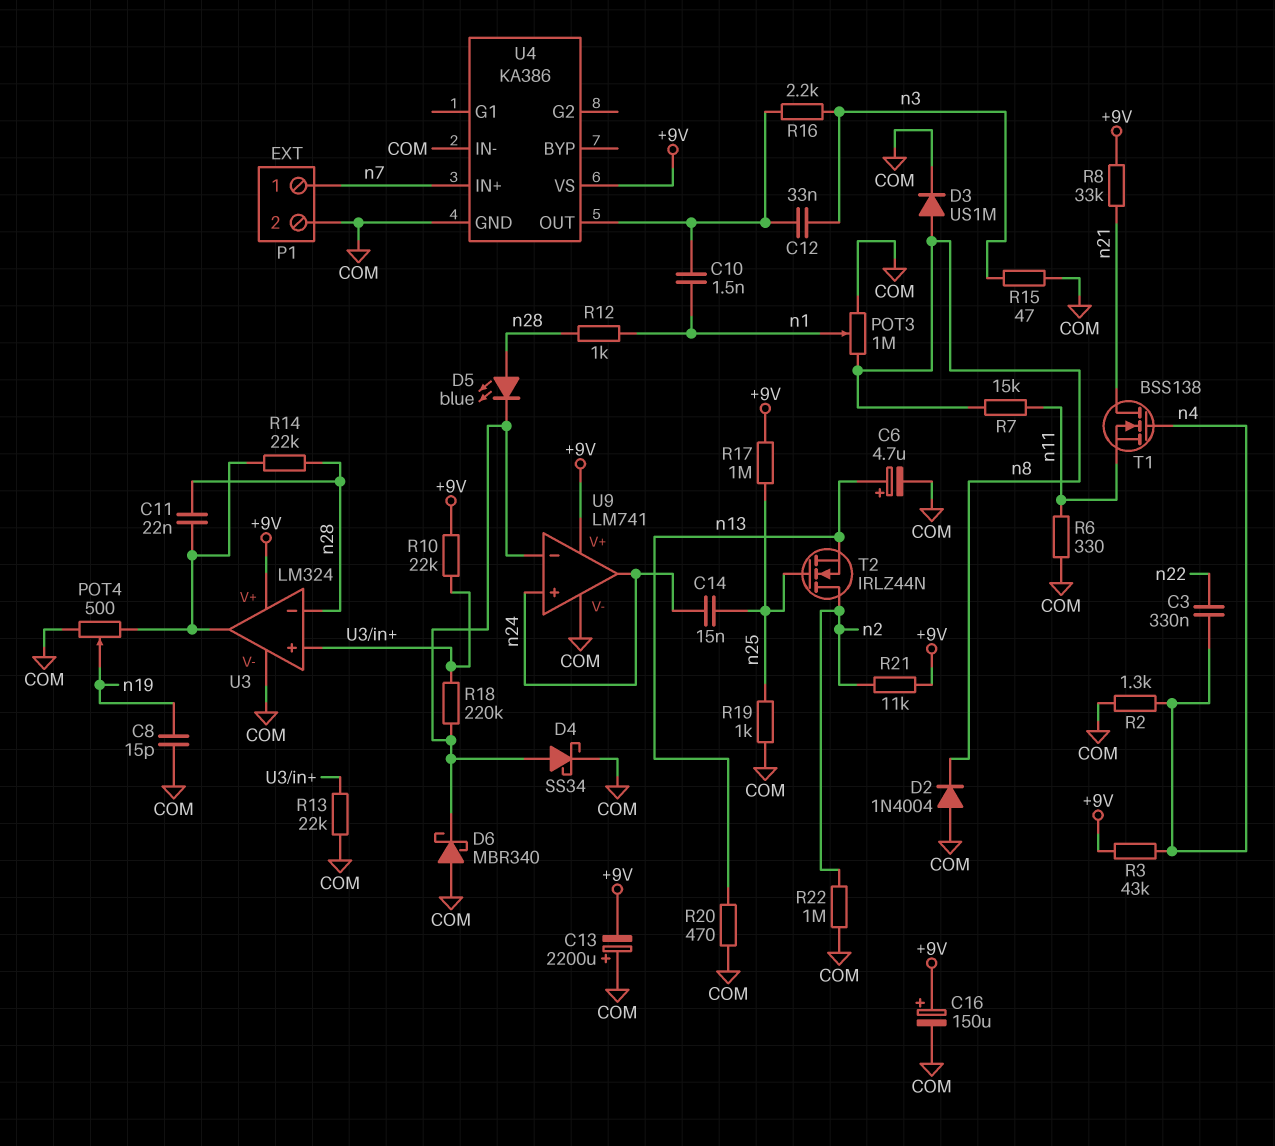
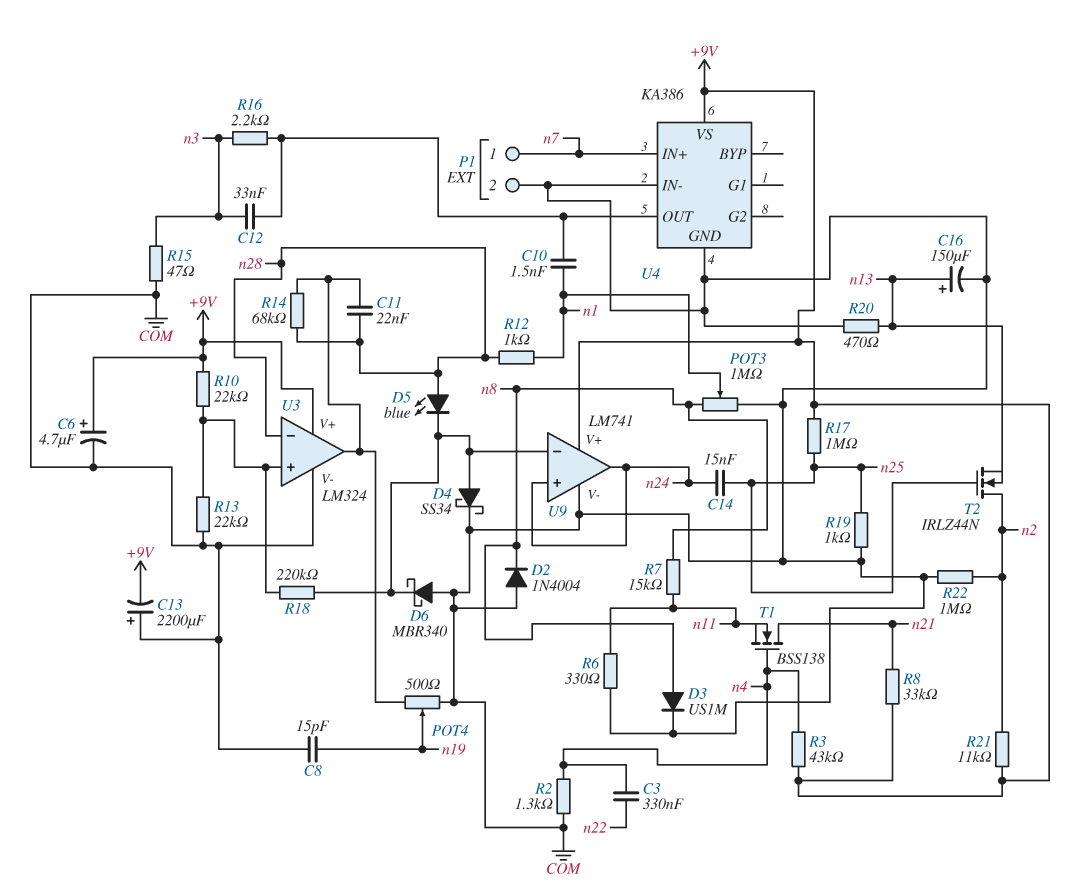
C6: 4.7uF (plus n13, minus COM) -> 4.7uF (plus +9V, minus COM)
C16: 150uF (plus +9V, minus COM) -> 150uF (plus n13, minus COM)
R14: 22k (U3/out, n28) -> 68k (U3/out, n28)

